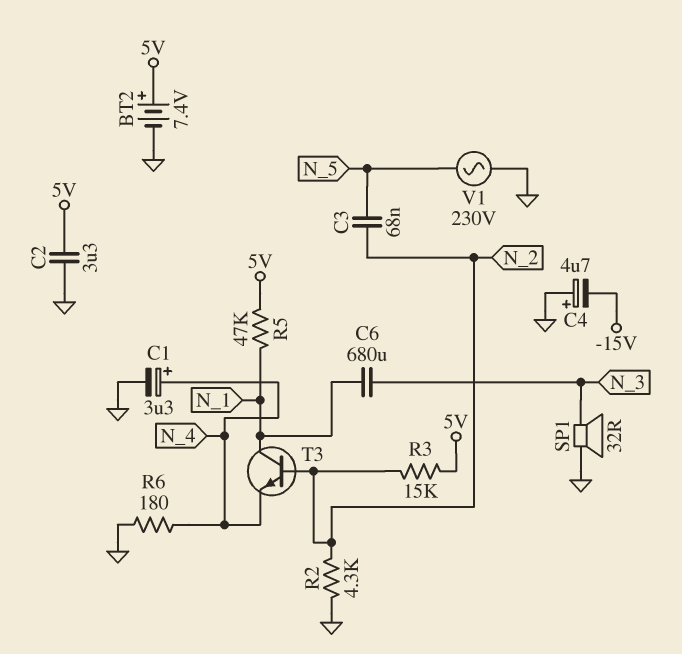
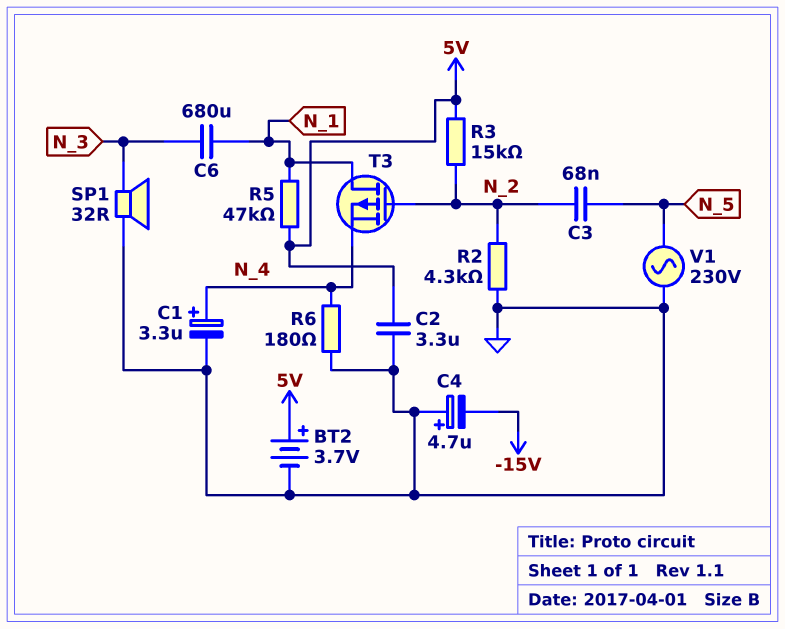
BT2: 7.4V (plus 5V, minus GND) -> 3.7V (plus 5V, minus GND)
T3: NPN (B N_2, C N_1, E N_4) -> PMOS (G N_2, D N_1, S N_4)

